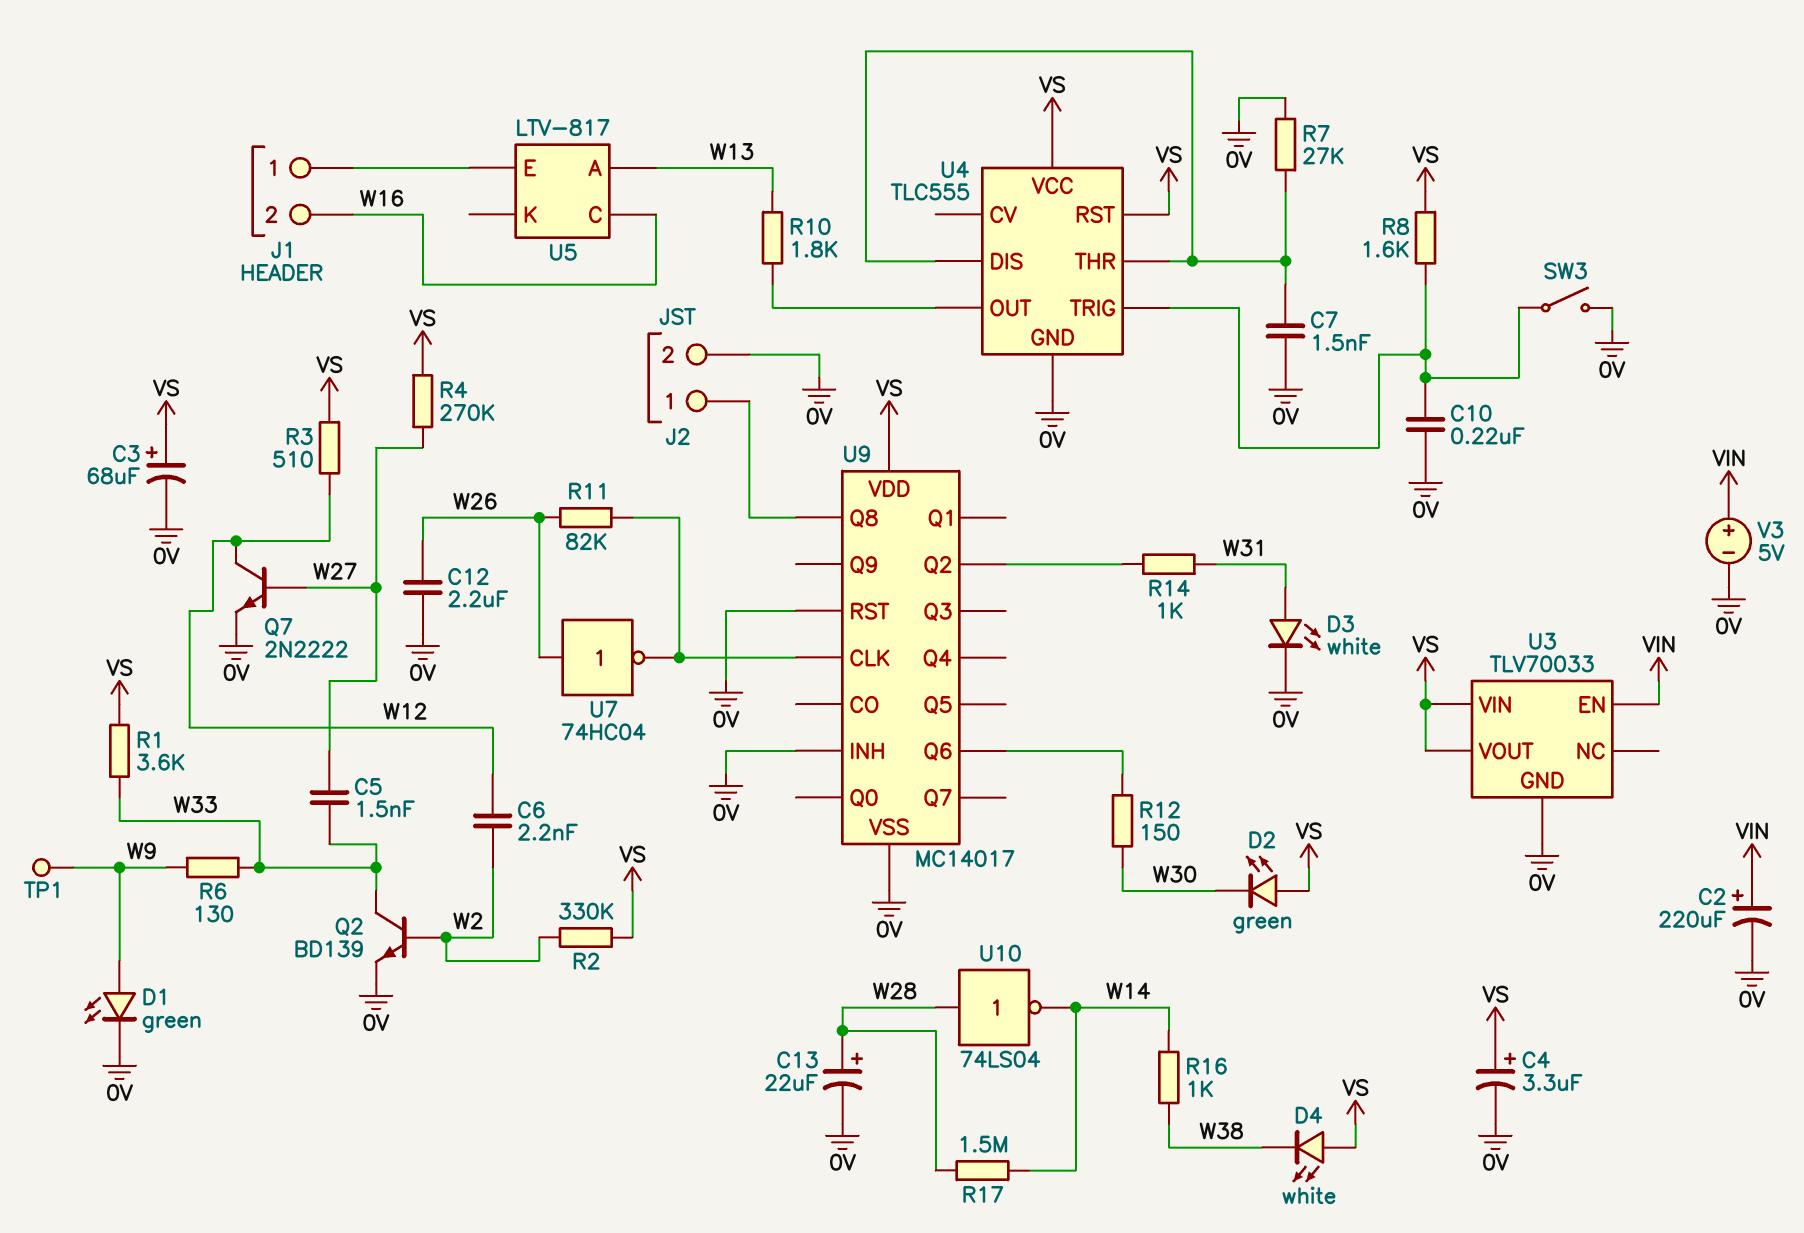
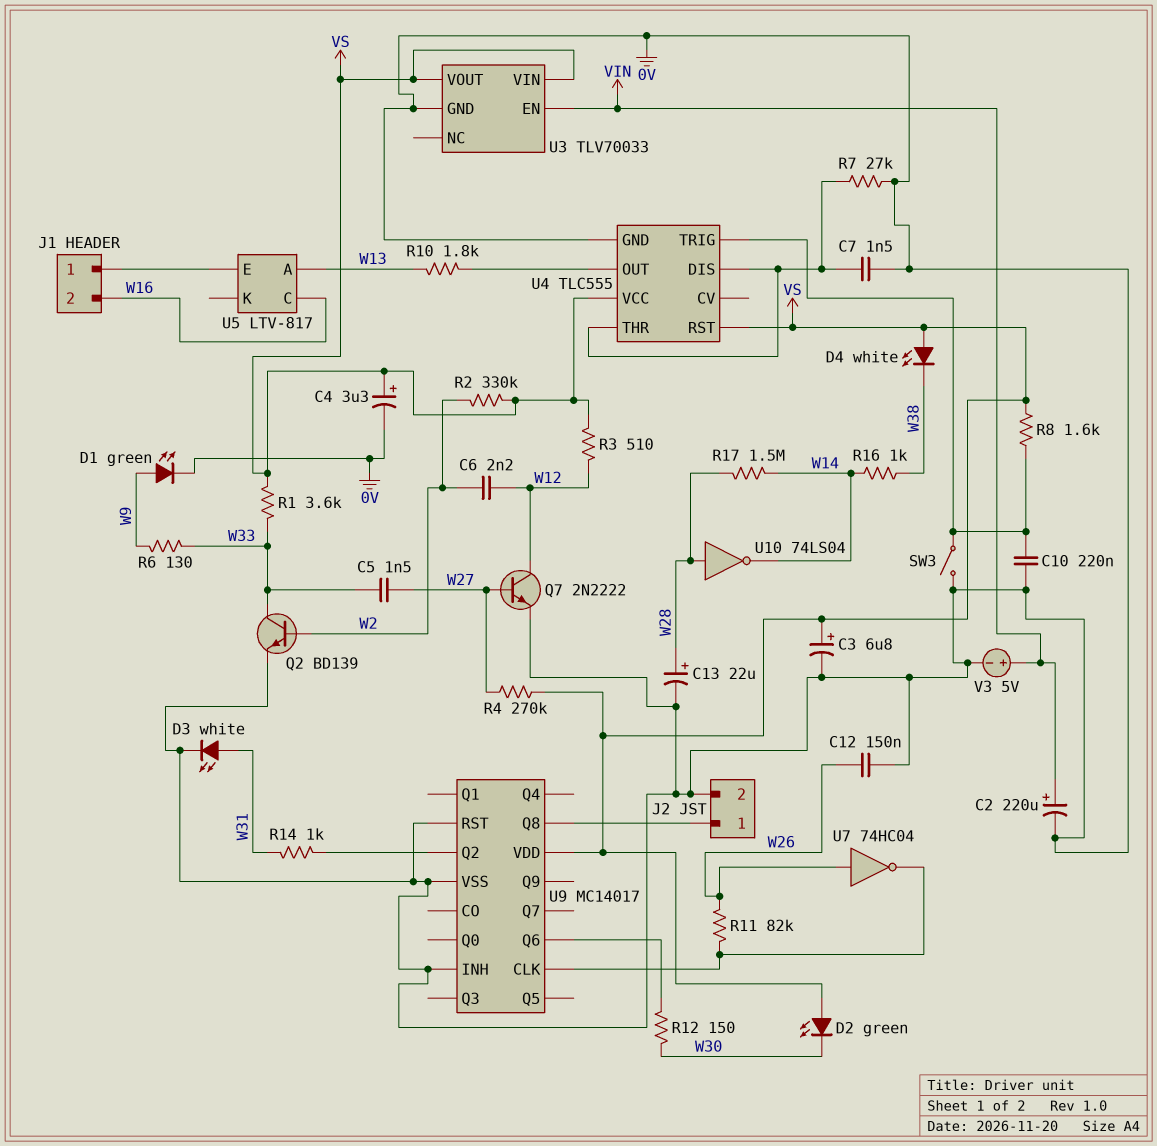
C3: 68uF (plus VS, minus 0V) -> 6.8uF (plus VS, minus 0V)
C12: 2.2uF (0V, W26) -> 150nF (0V, W26)
TP1: test point (W9) -> none

